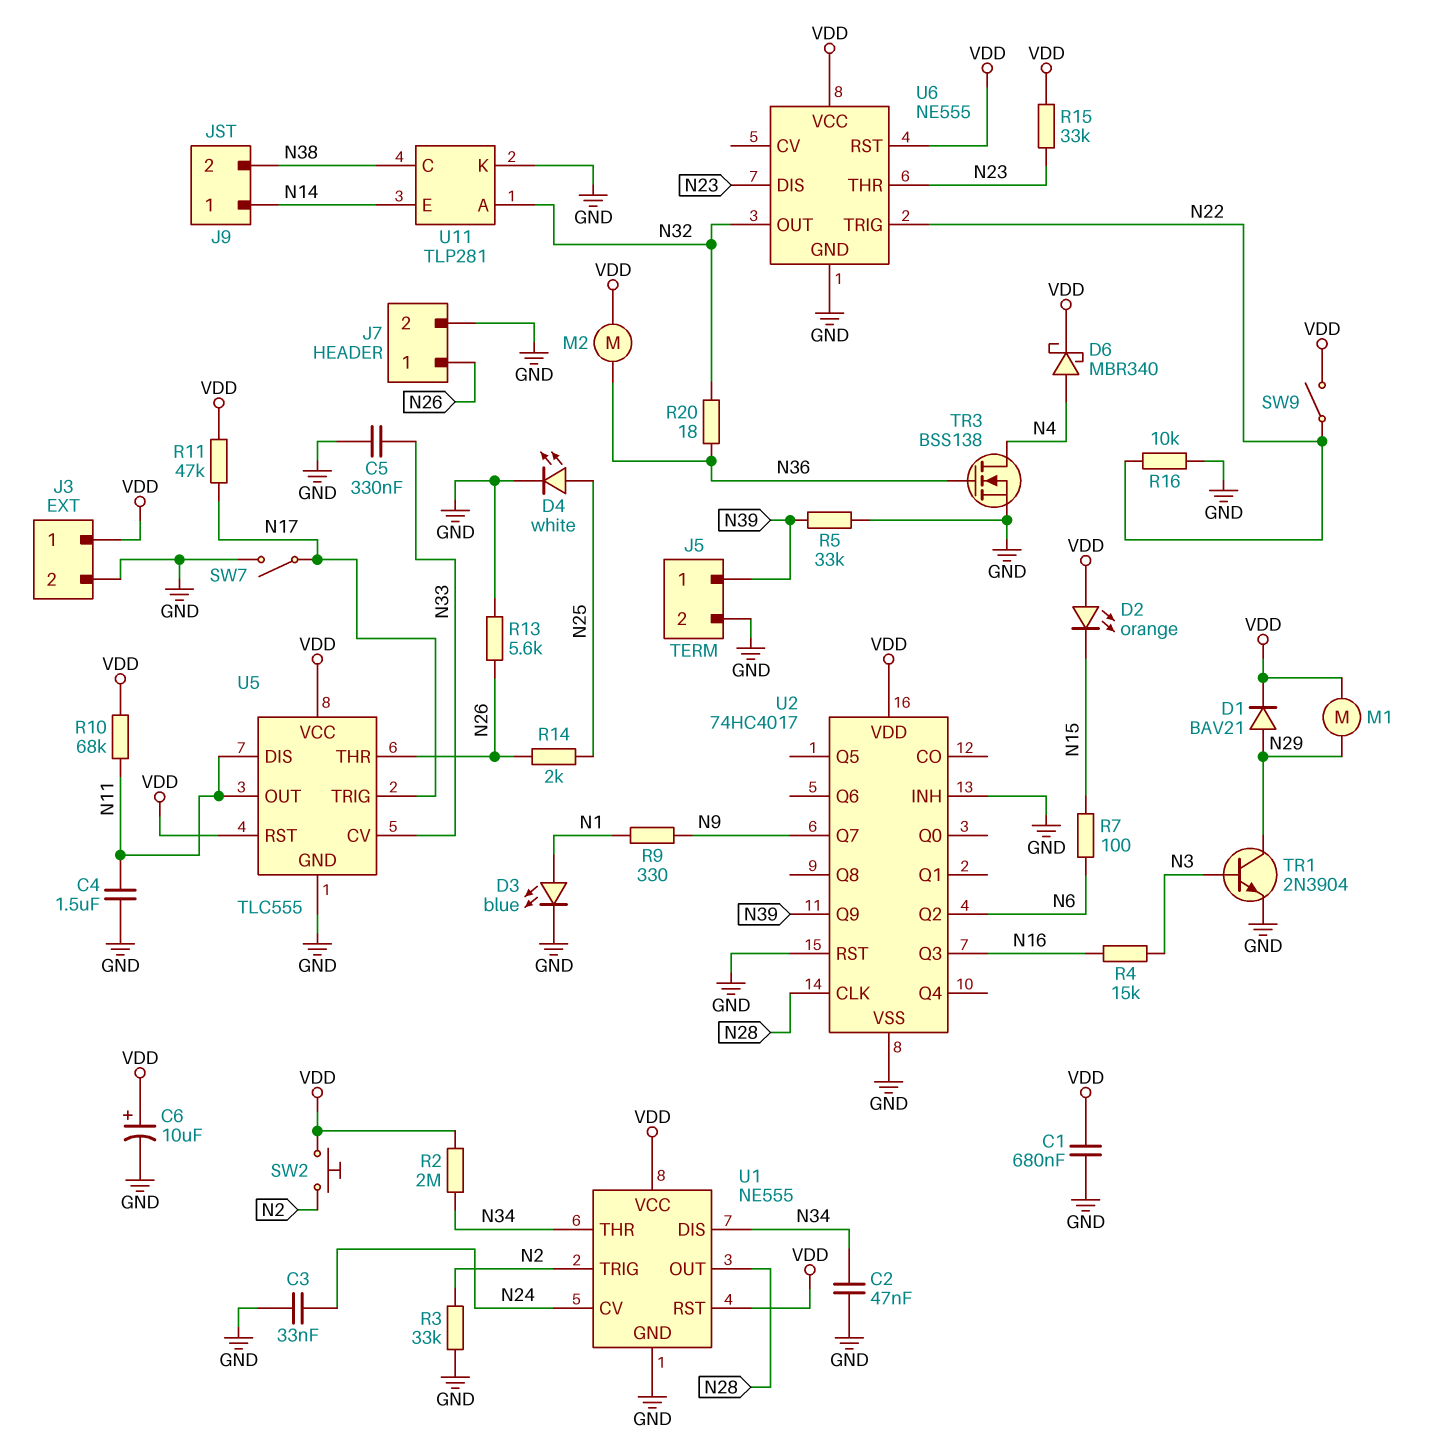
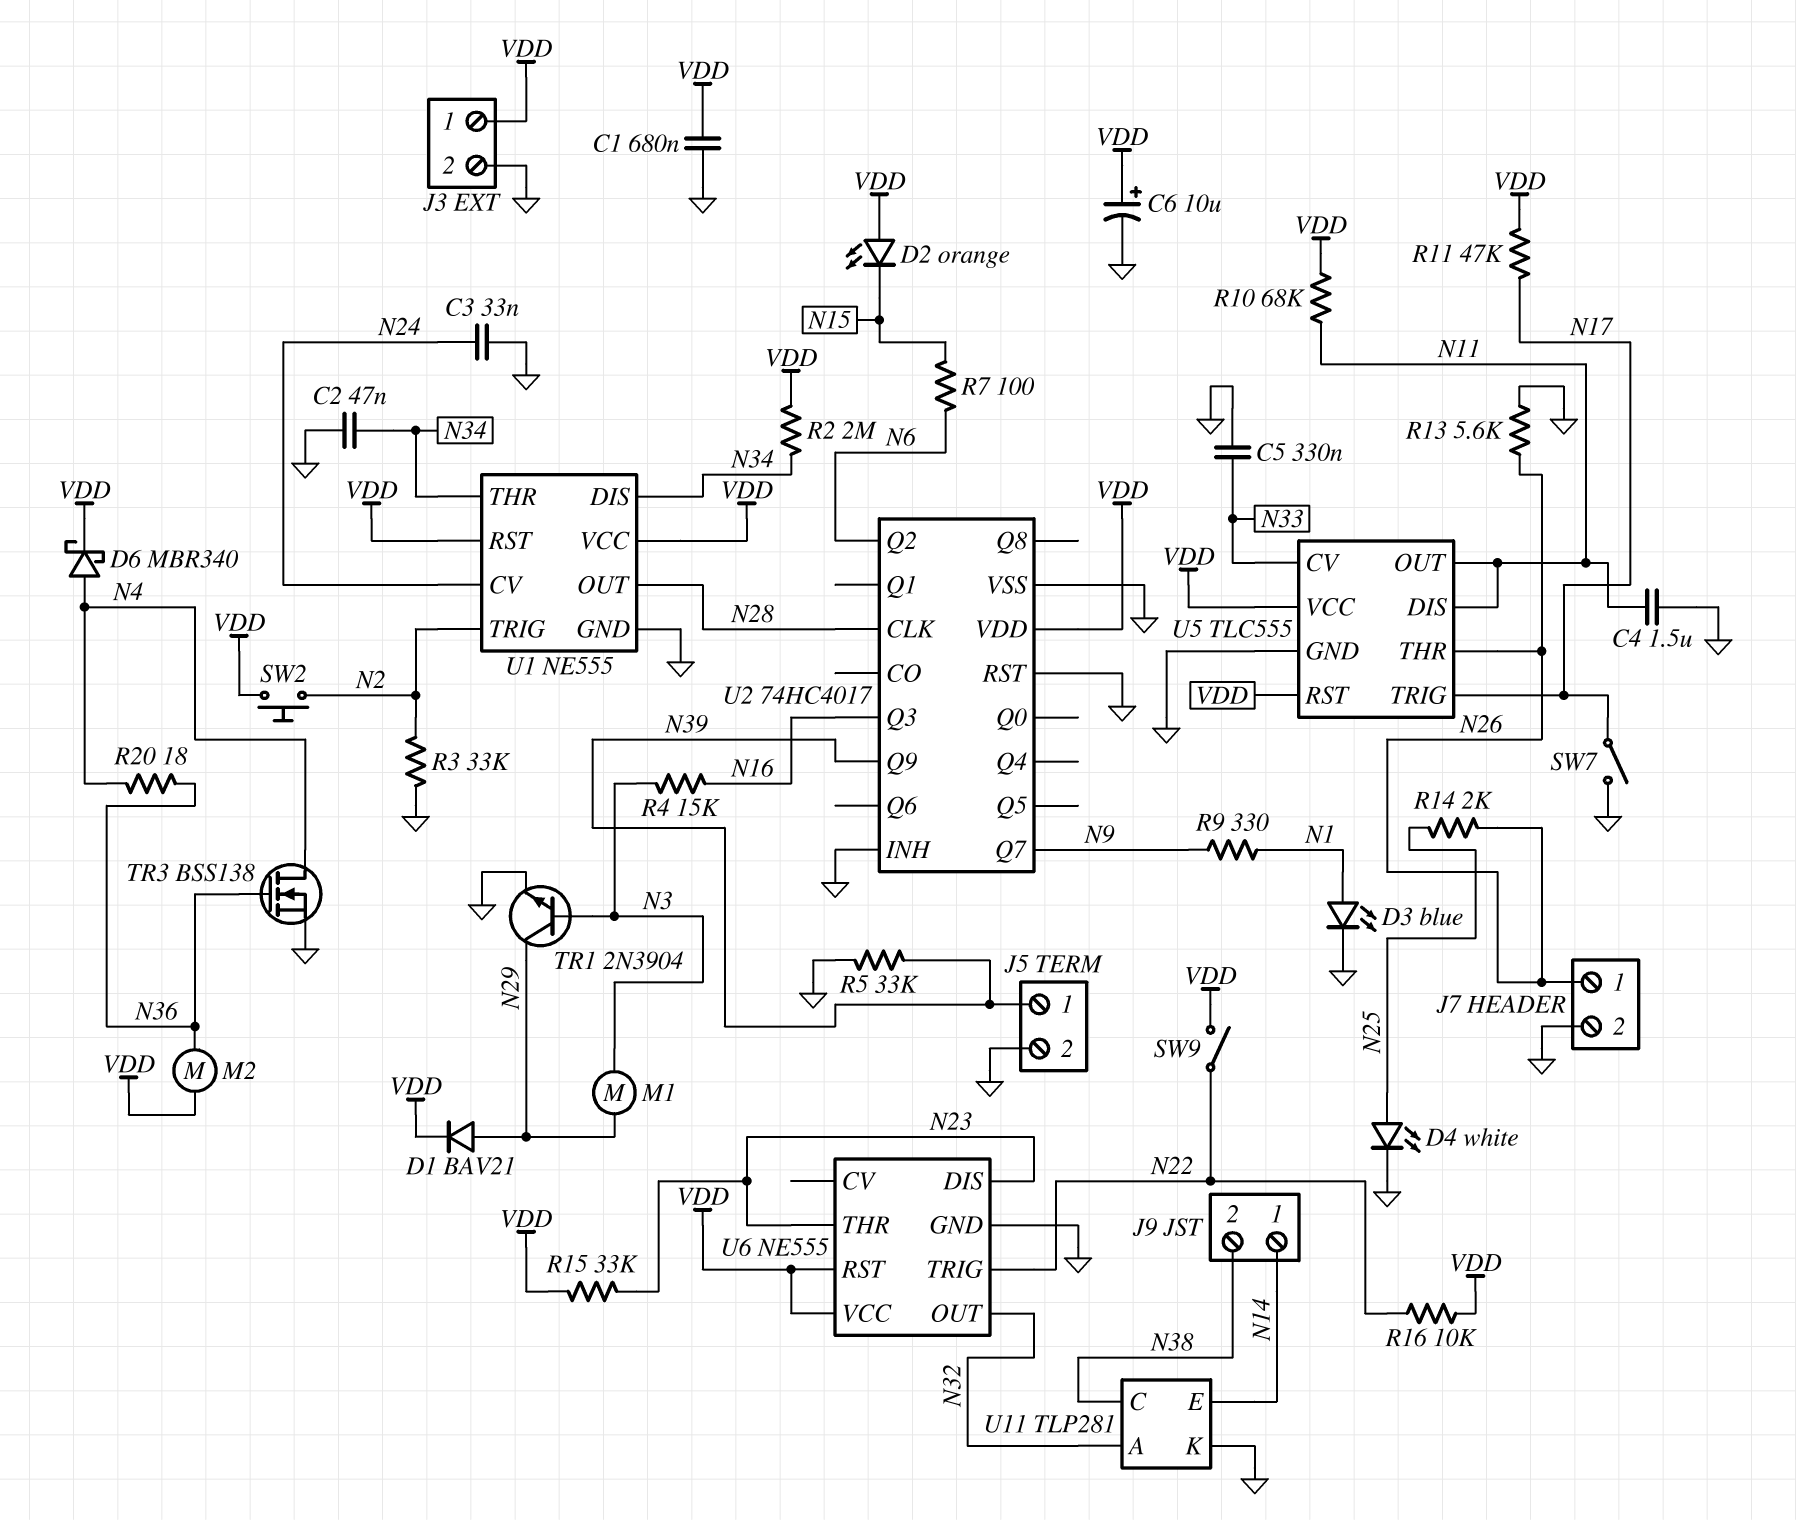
M1: motor (N29, VDD) -> motor (N3, N29)
R16: 10k (GND, N22) -> 10k (N22, VDD)
R20: 18 (N32, N36) -> 18 (N4, N36)

